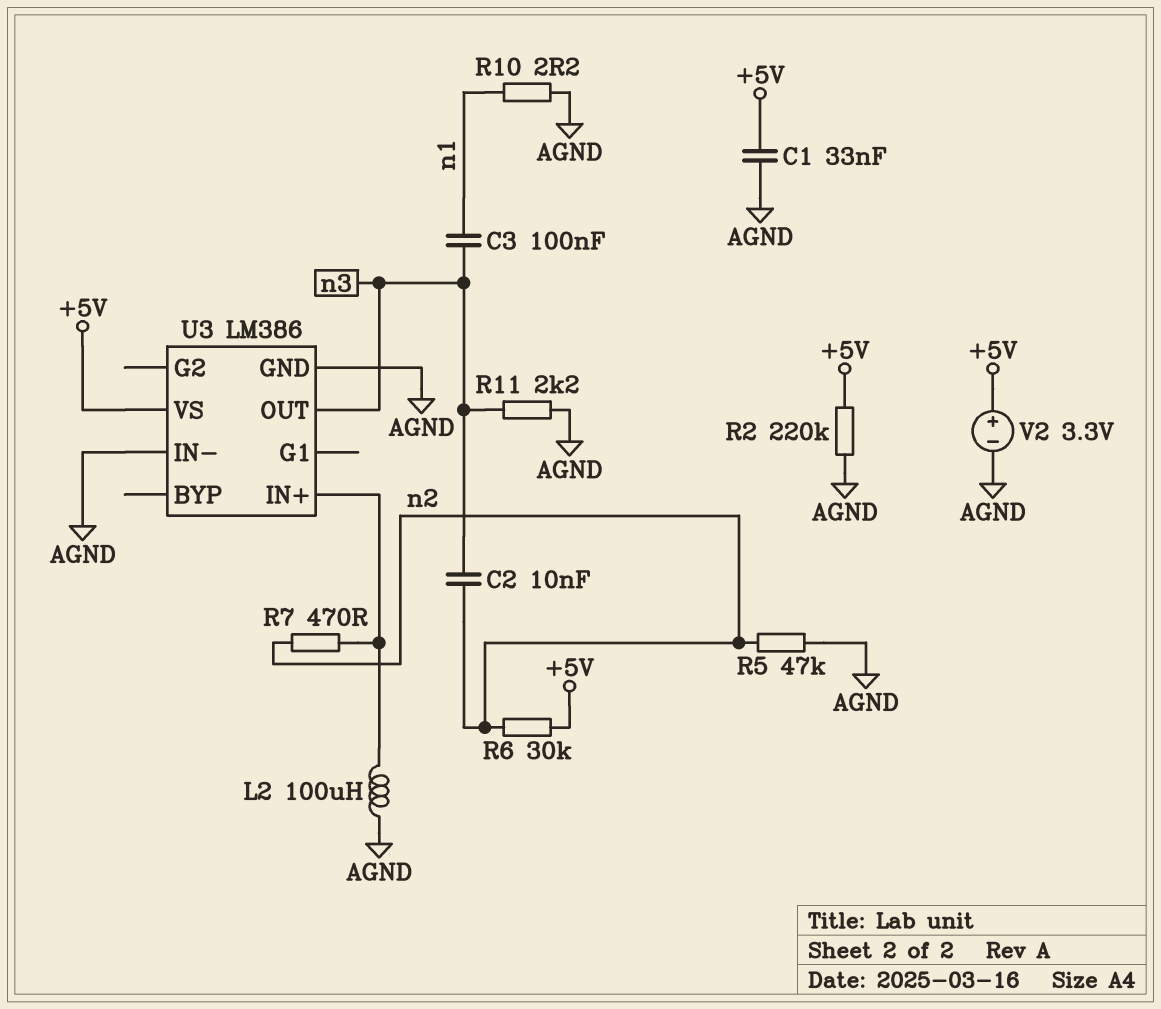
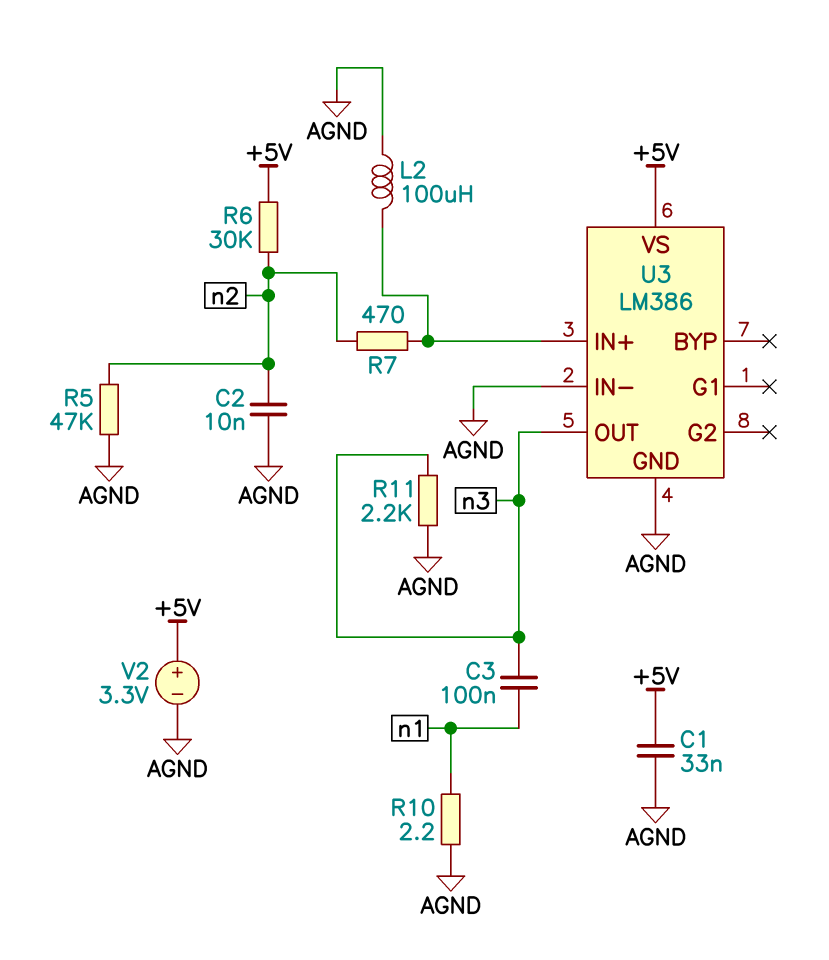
C2: 10nF (n2, n3) -> 10nF (AGND, n2)
R2: 220k (+5V, AGND) -> none

